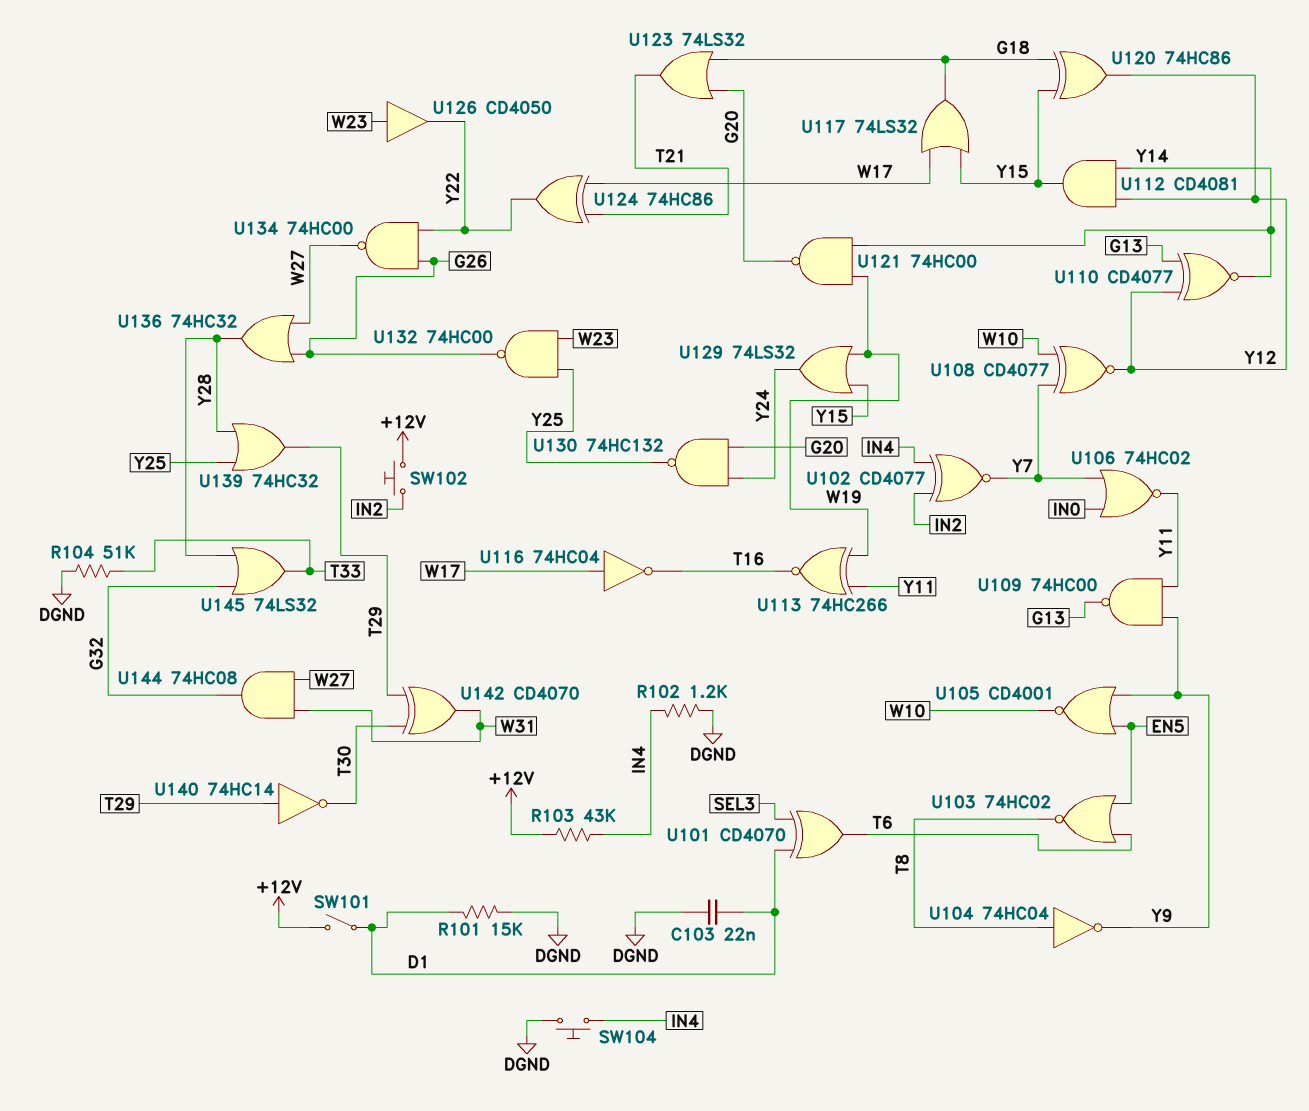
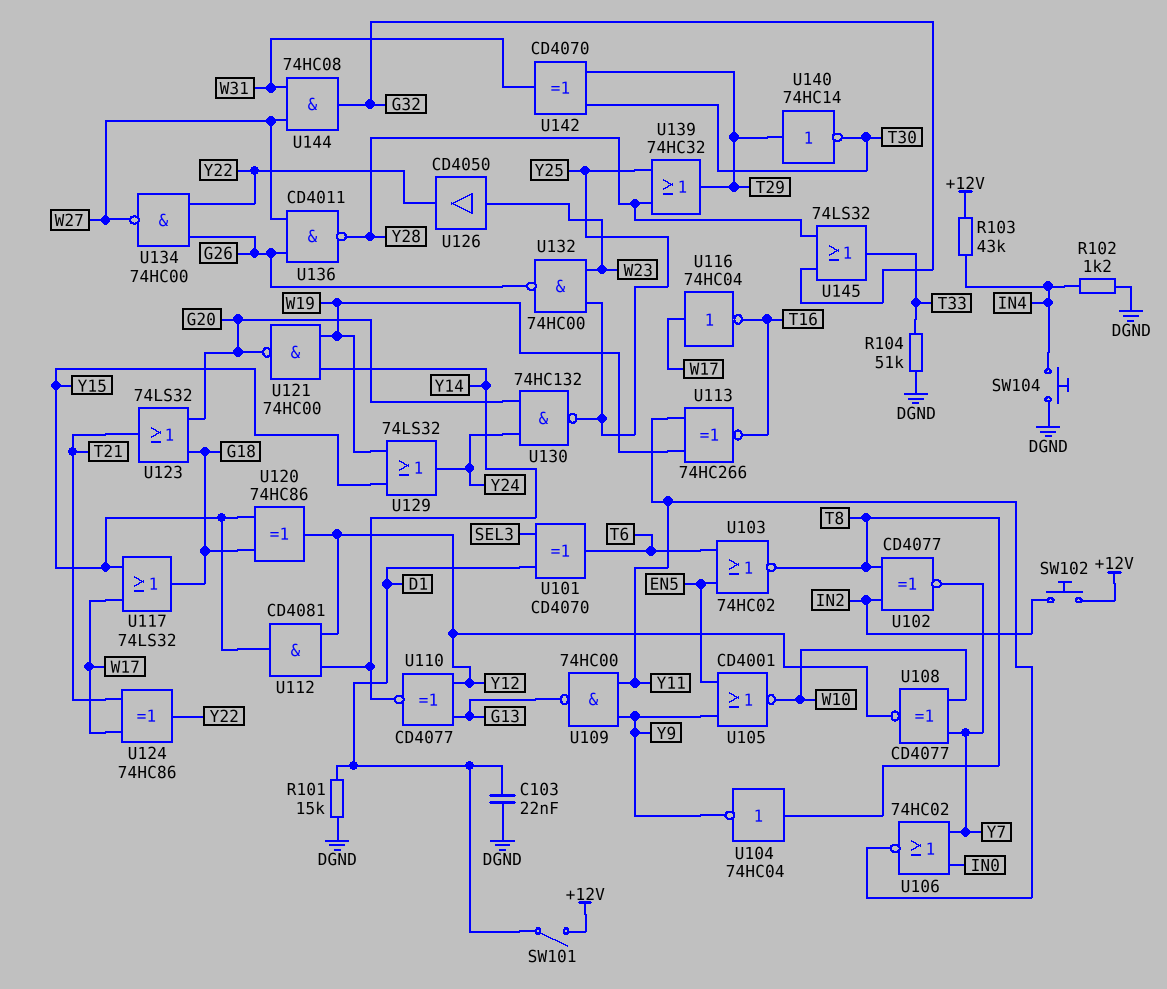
U102: XNOR CD4077 (in IN2, in IN4, out Y7) -> XNOR CD4077 (in IN2, in T8, out Y7)
U136: OR 74HC32 (in G26, in W27, out Y28) -> NAND CD4011 (in G26, in W27, out Y28)

